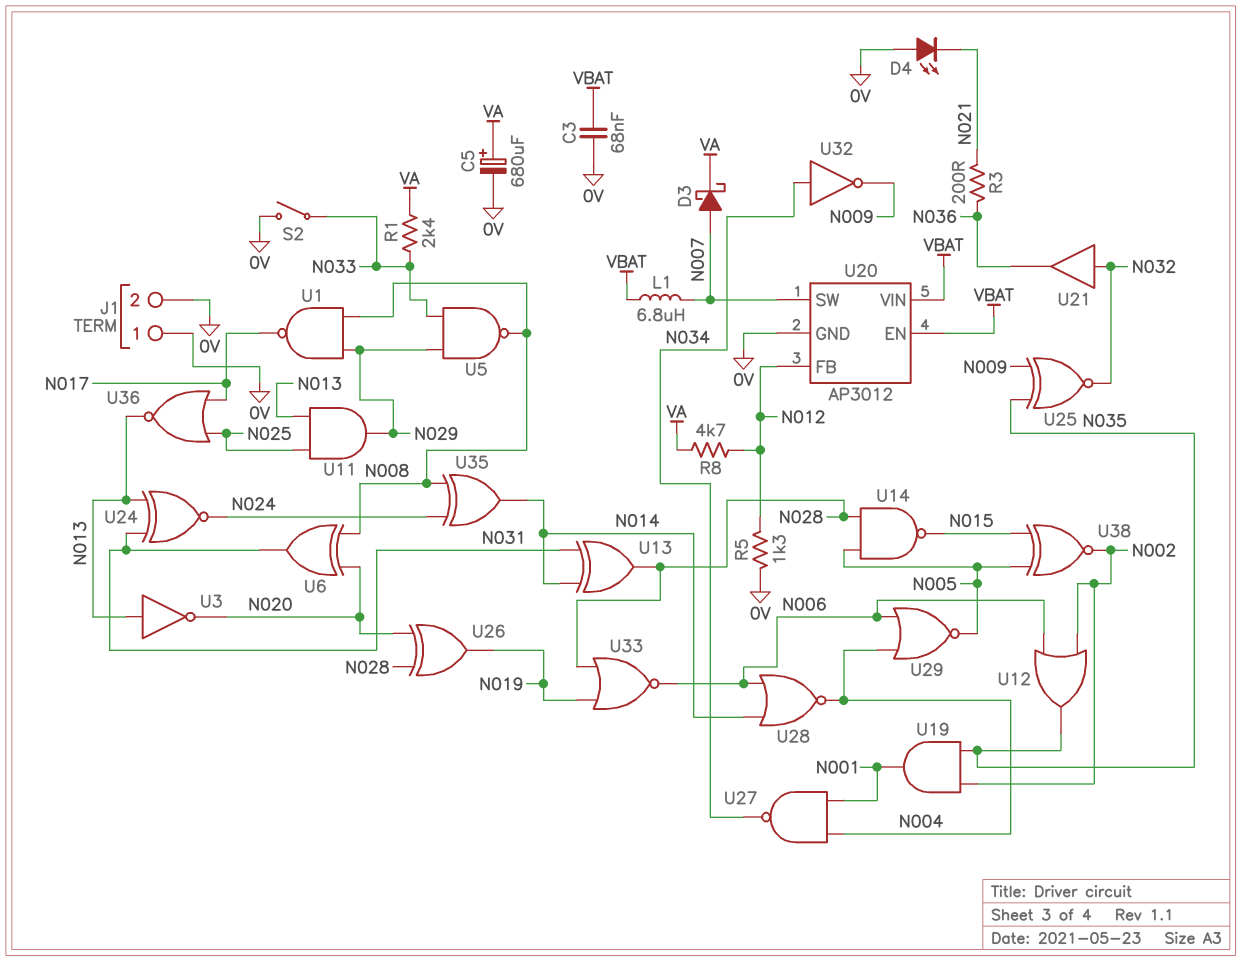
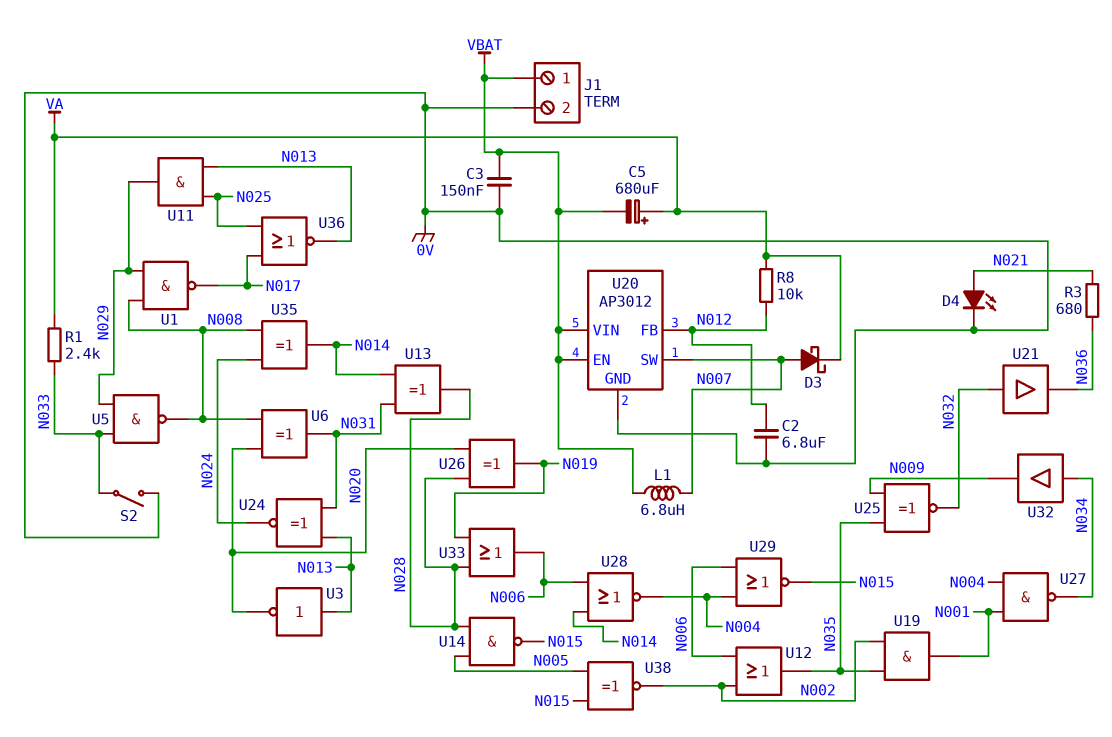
C2: none -> 6.8uF (0V, N012)
C3: 68nF (0V, VBAT) -> 150nF (0V, VBAT)
C5: 680uF (plus VA, minus 0V) -> 680uF (plus VA, minus VBAT)
D4: LED (A 0V, K N021) -> LED (A N021, K 0V)
J1 pin 1: 0V -> VBAT
R3: 200 (N021, N036) -> 680 (N021, N036)
R5: 1.3k (0V, N012) -> none
R8: 4.7k (N012, VA) -> 10k (N012, VA)
U29: NOR (in N004, in N006, out N005) -> NOR (in N004, in N006, out N015)
U32: NOT (in N034, out N009) -> buffer (in N034, out N009)
U33: NOR (in N019, in N028, out N006) -> OR (in N019, in N028, out N006)

